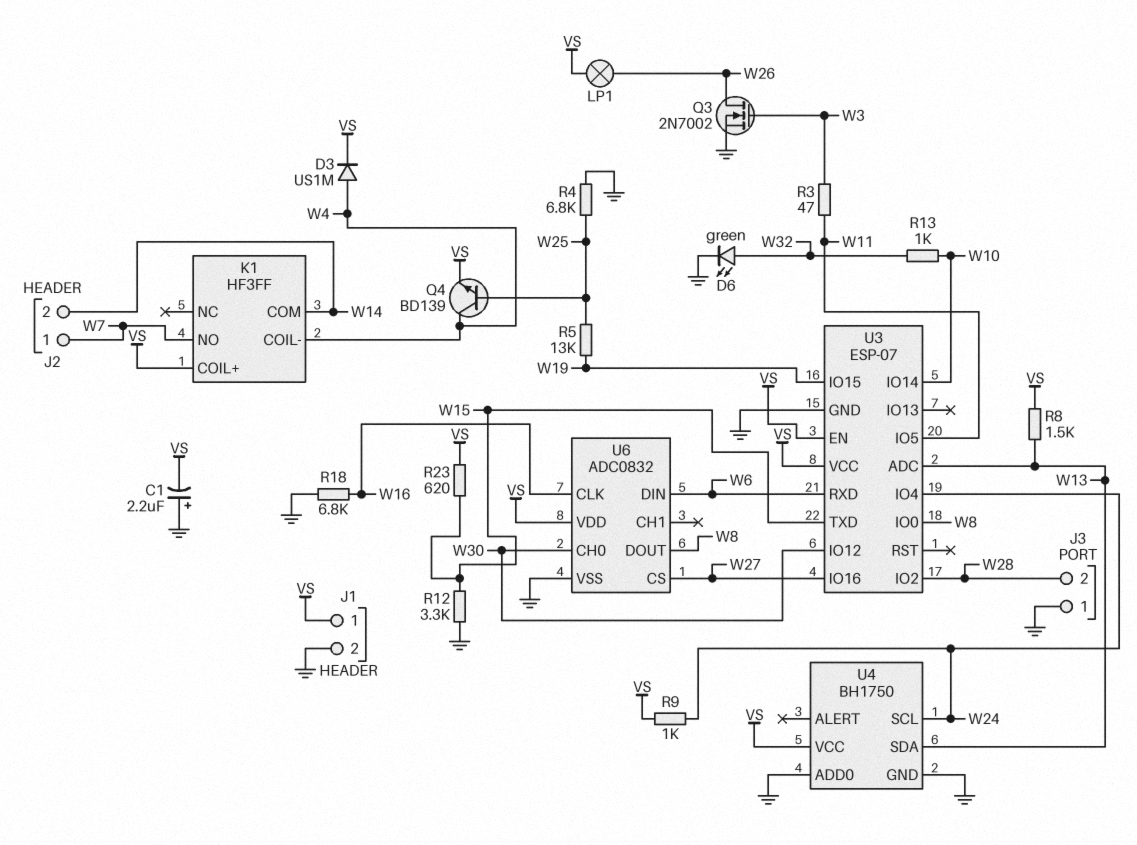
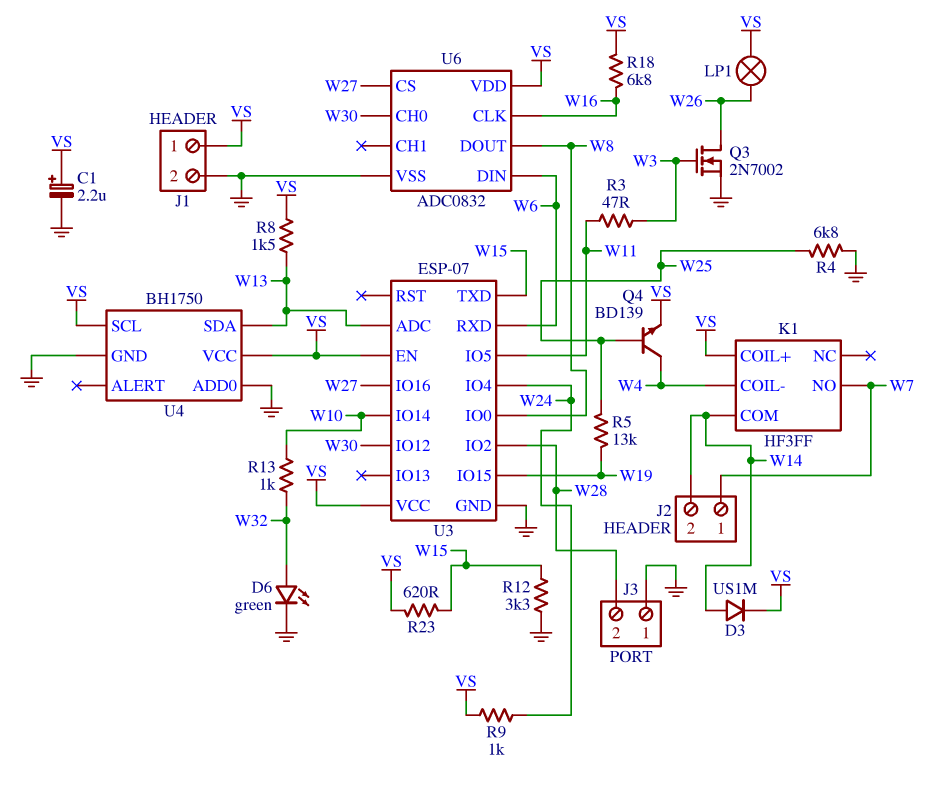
C1: 2.2uF (plus GND, minus VS) -> 2.2uF (plus VS, minus GND)
D3: diode US1M (A W4, K VS) -> diode US1M (A W14, K VS)
R18: 6.8k (GND, W16) -> 6.8k (VS, W16)
U4 pin SCL: W24 -> VS

